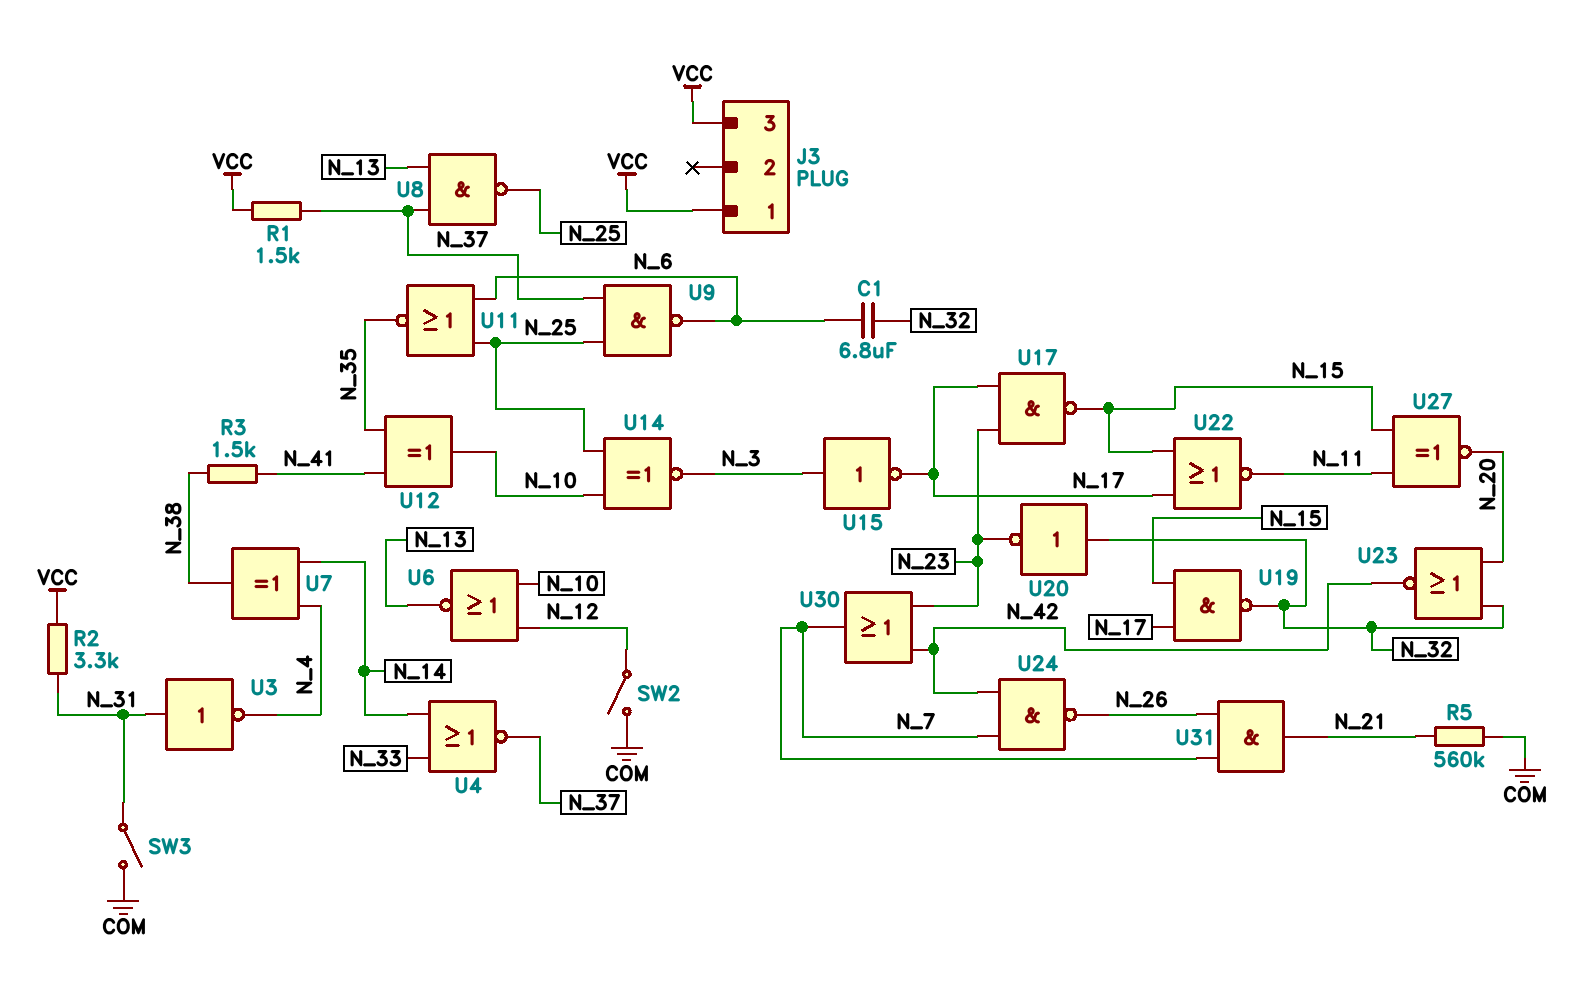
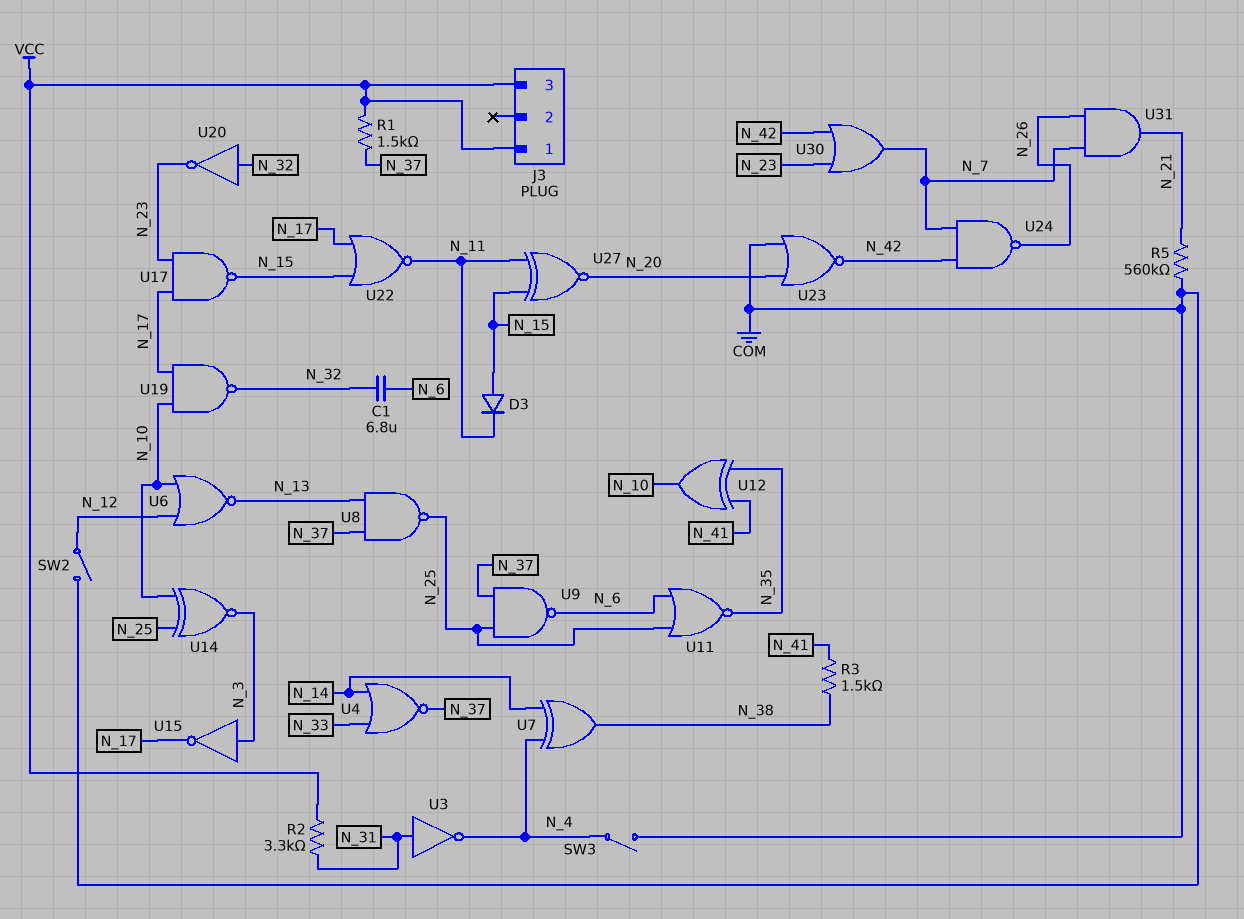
D3: none -> diode (A N_15, K N_11)
SW3: switch (COM, N_31) -> switch (COM, N_4)
U19: NAND (in N_15, in N_17, out N_32) -> NAND (in N_10, in N_17, out N_32)
U23: NOR (in N_20, in N_32, out N_42) -> NOR (in COM, in N_20, out N_42)

